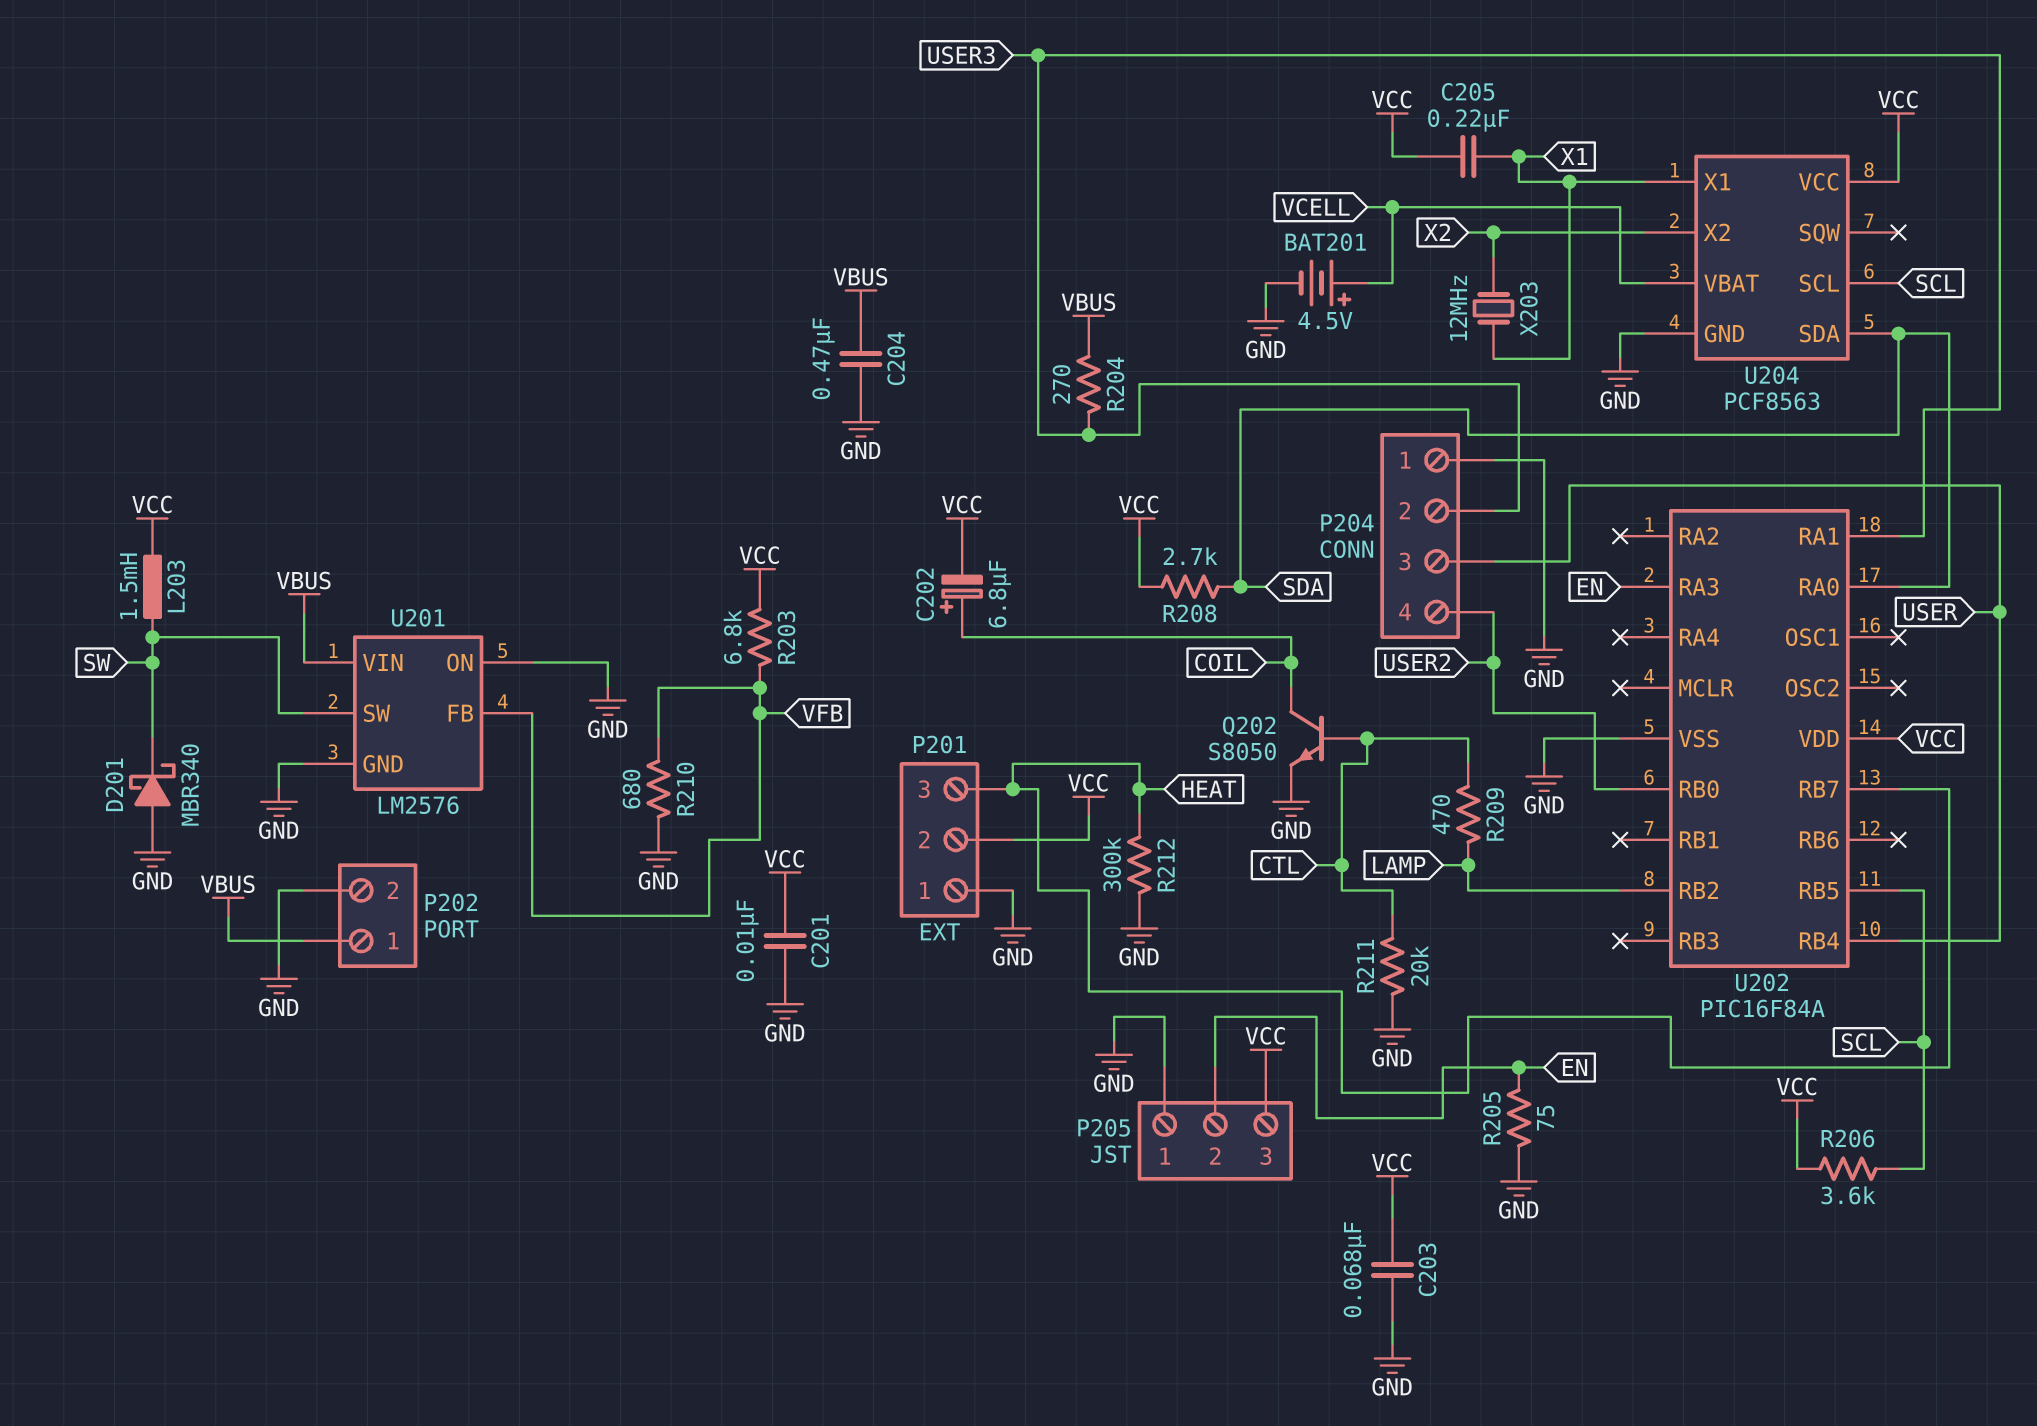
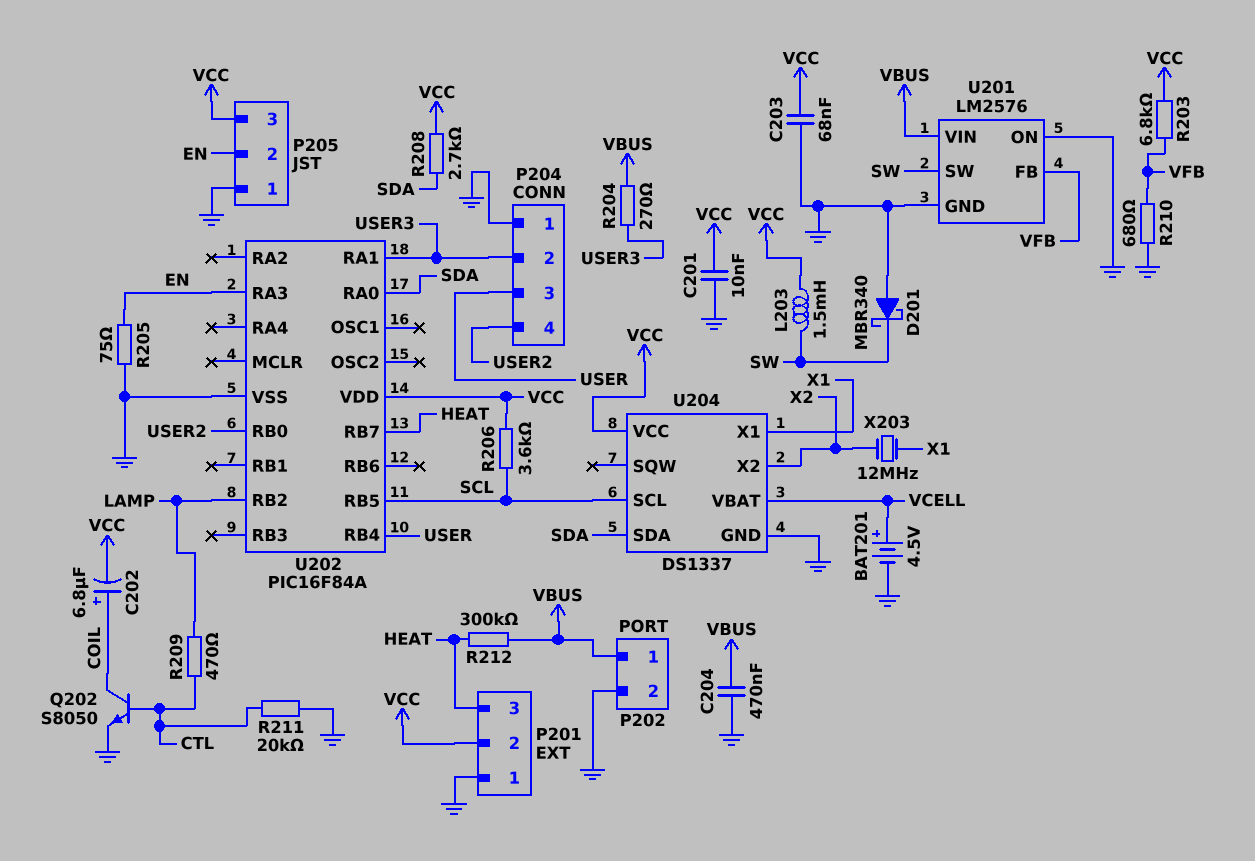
C205: 220nF (VCC, X1) -> none
R212: 300k (GND, HEAT) -> 300k (HEAT, VBUS)
U204: PCF8563 -> DS1337

